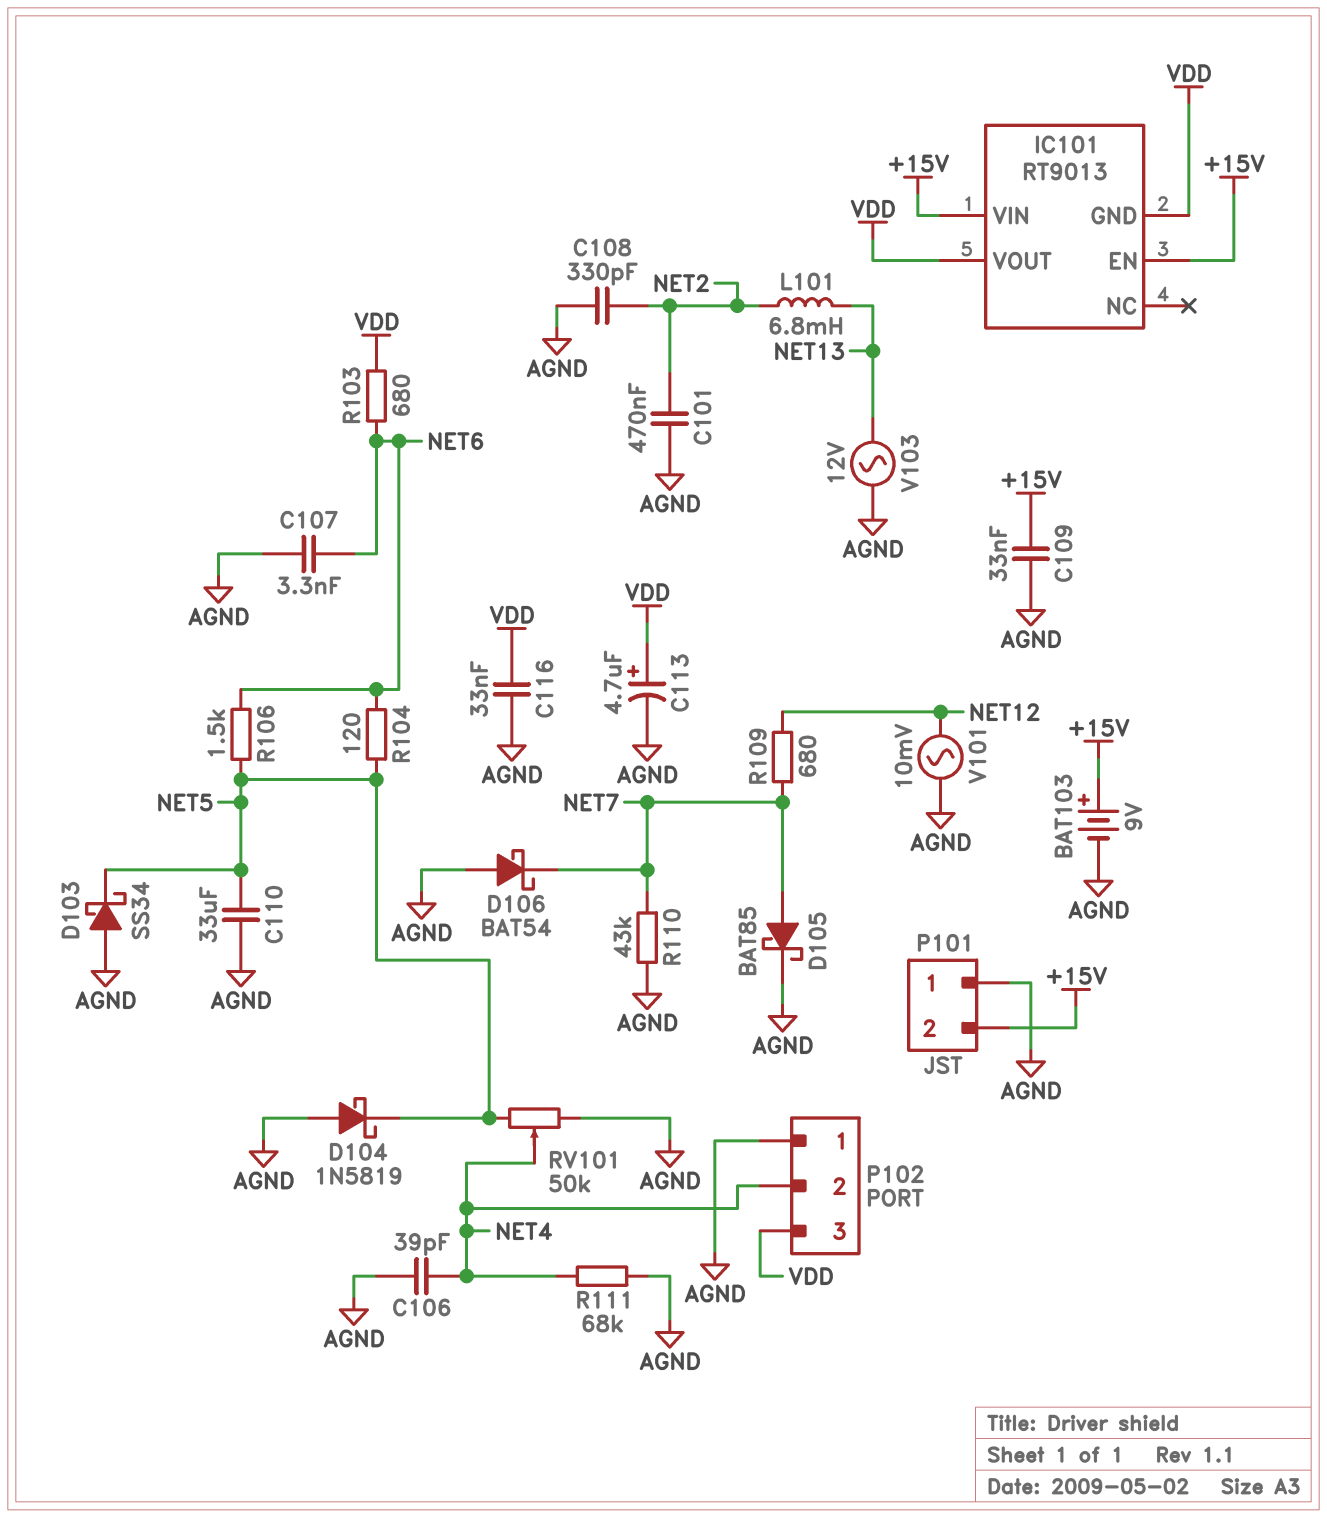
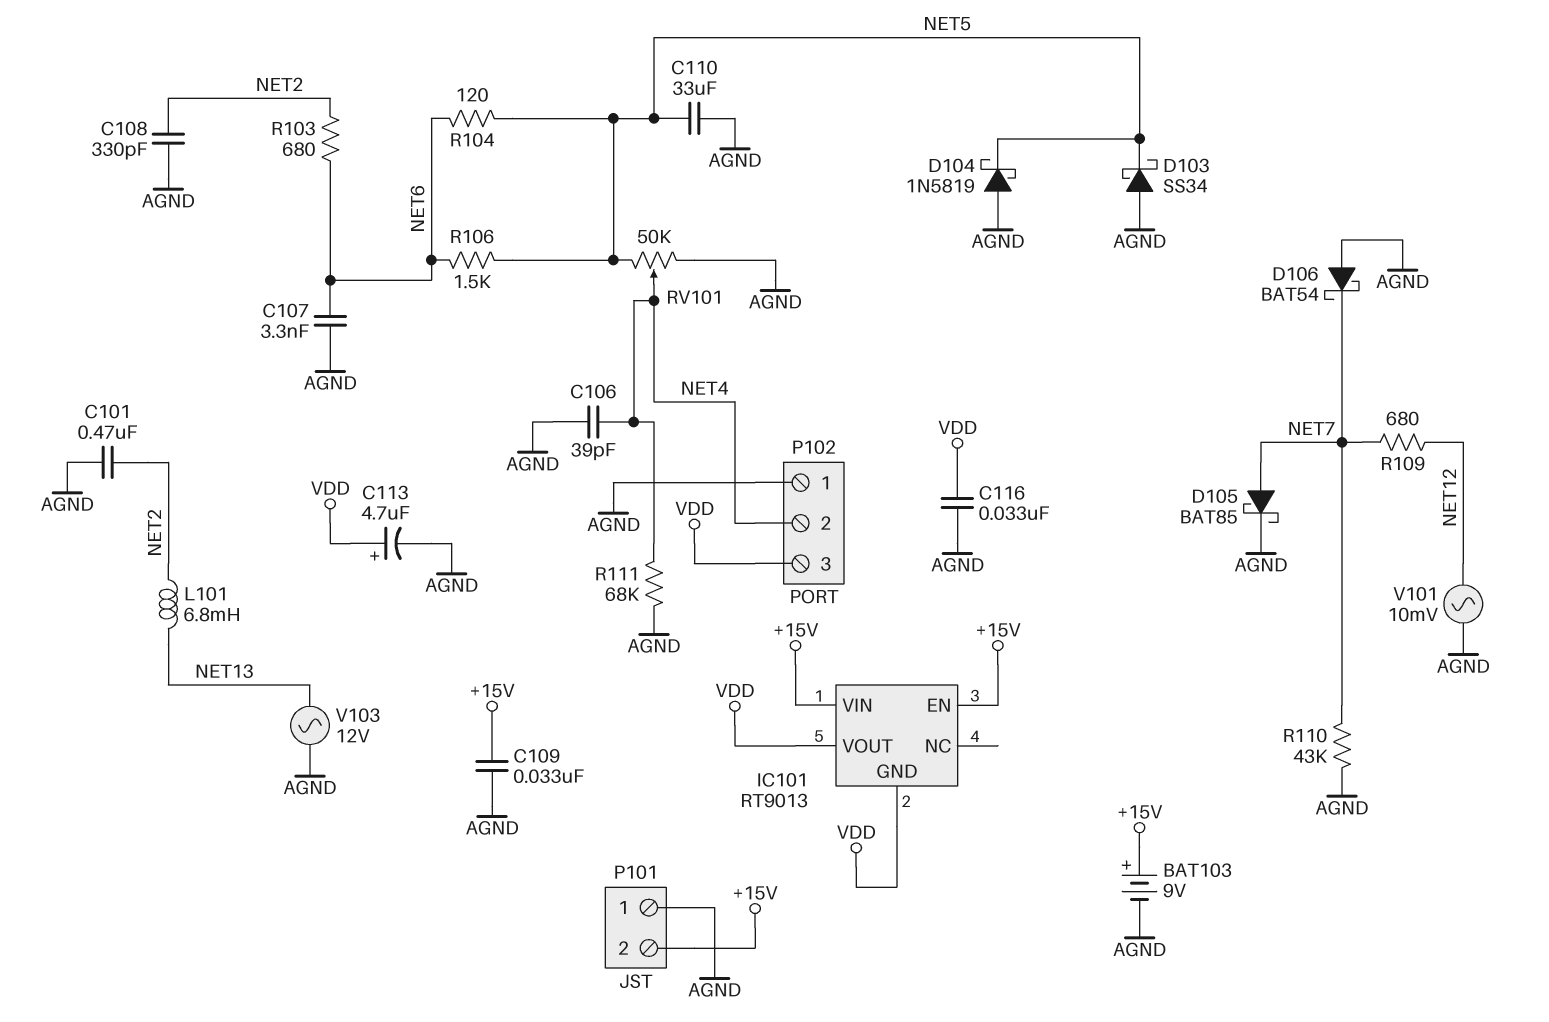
R103: 680 (NET6, VDD) -> 680 (NET2, NET6)

